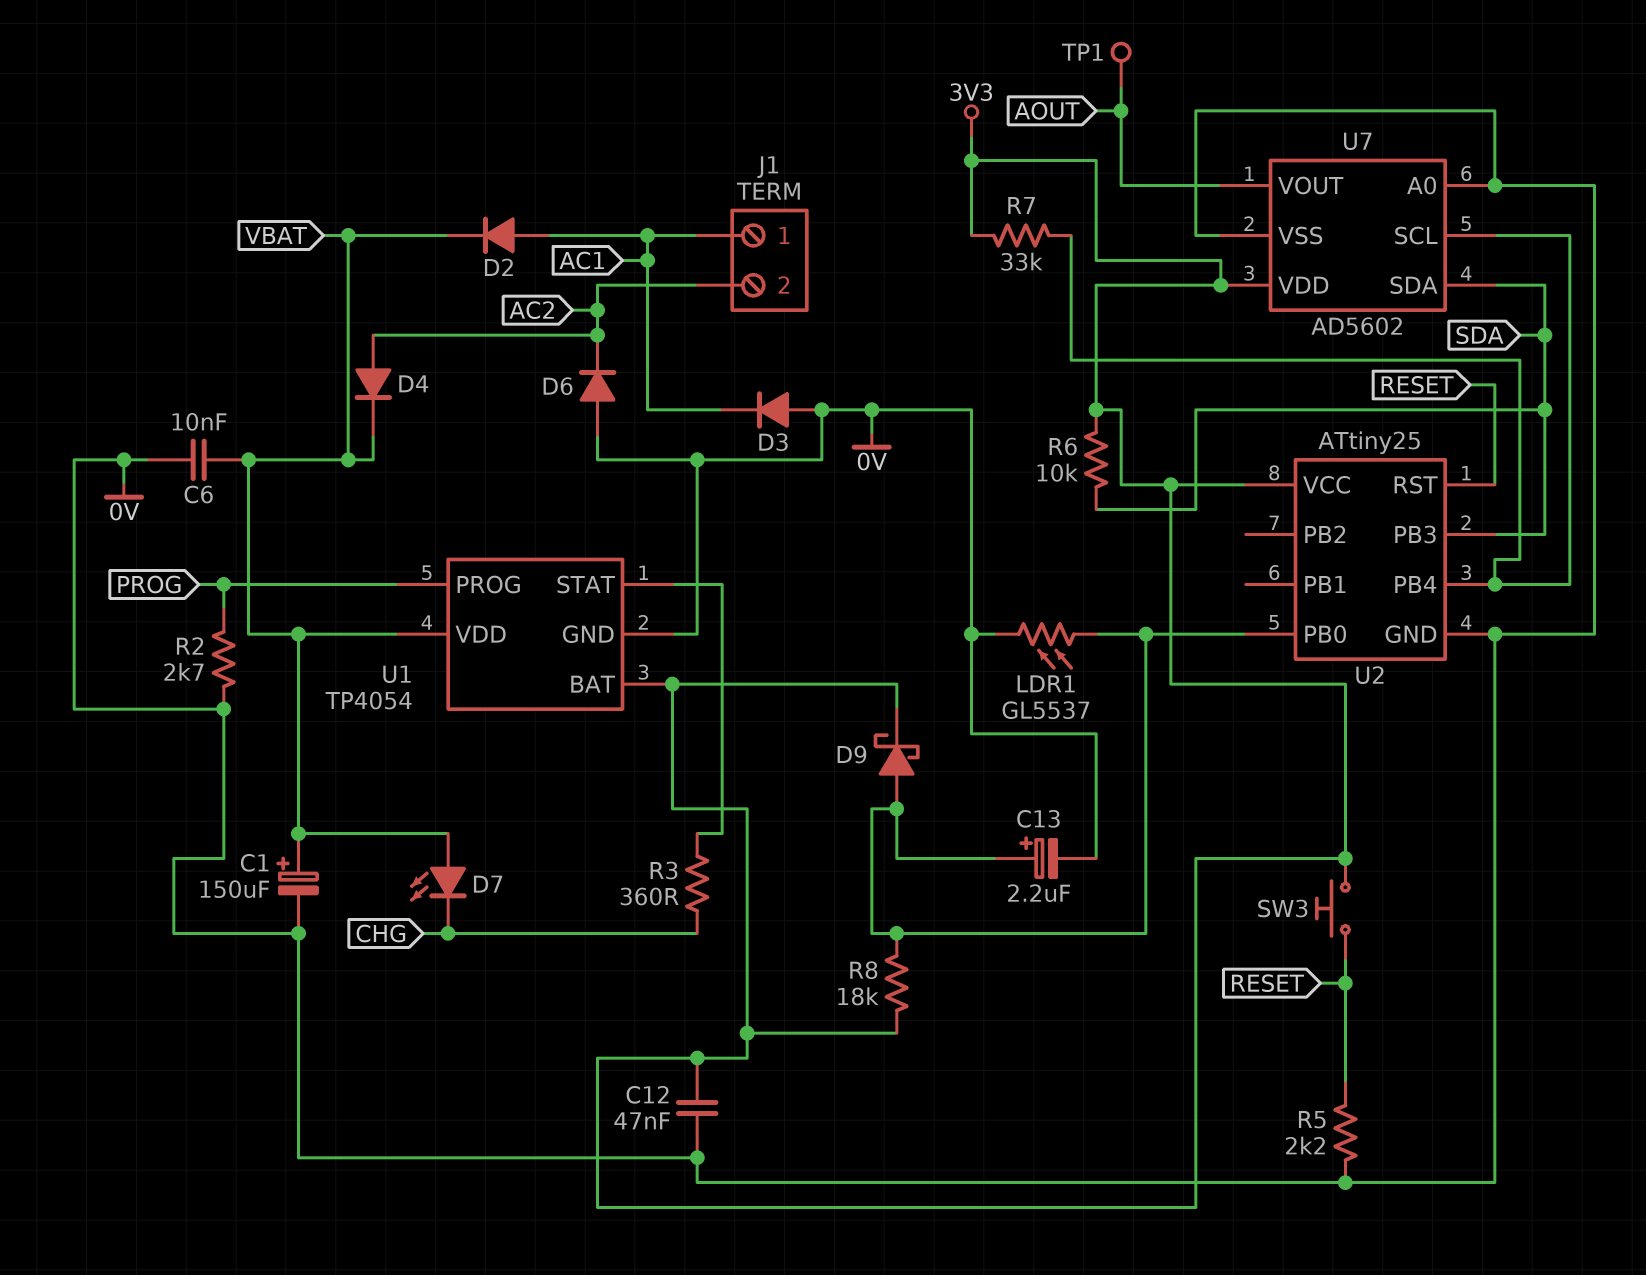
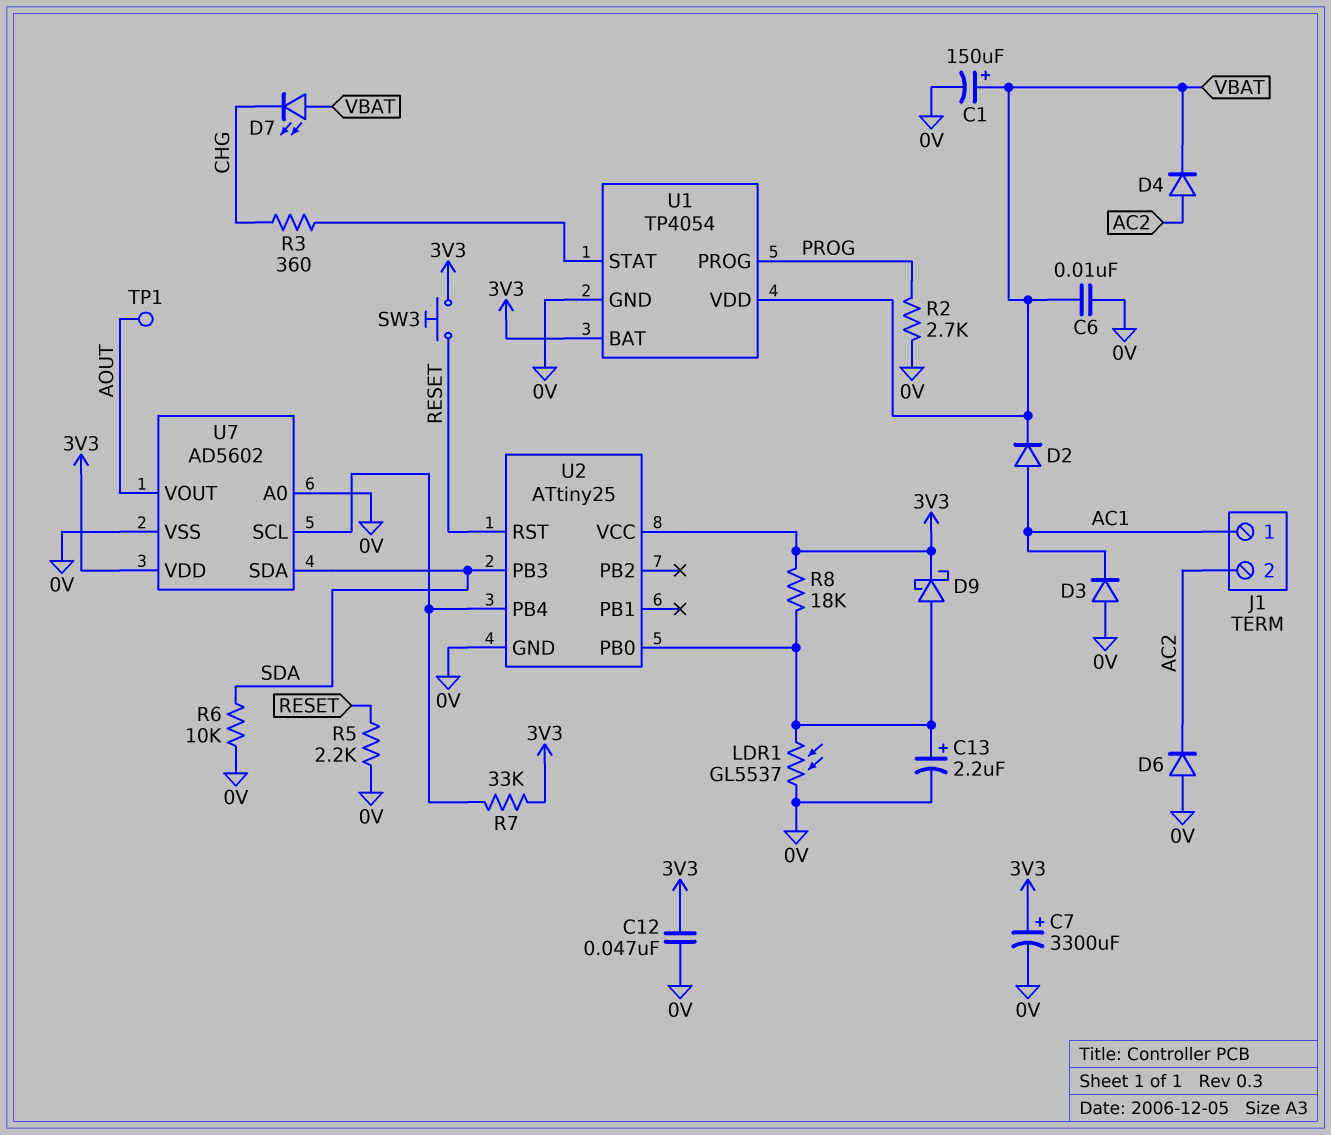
C7: none -> 3300uF (plus 3V3, minus 0V)
R6: 10k (3V3, SDA) -> 10k (0V, SDA)

